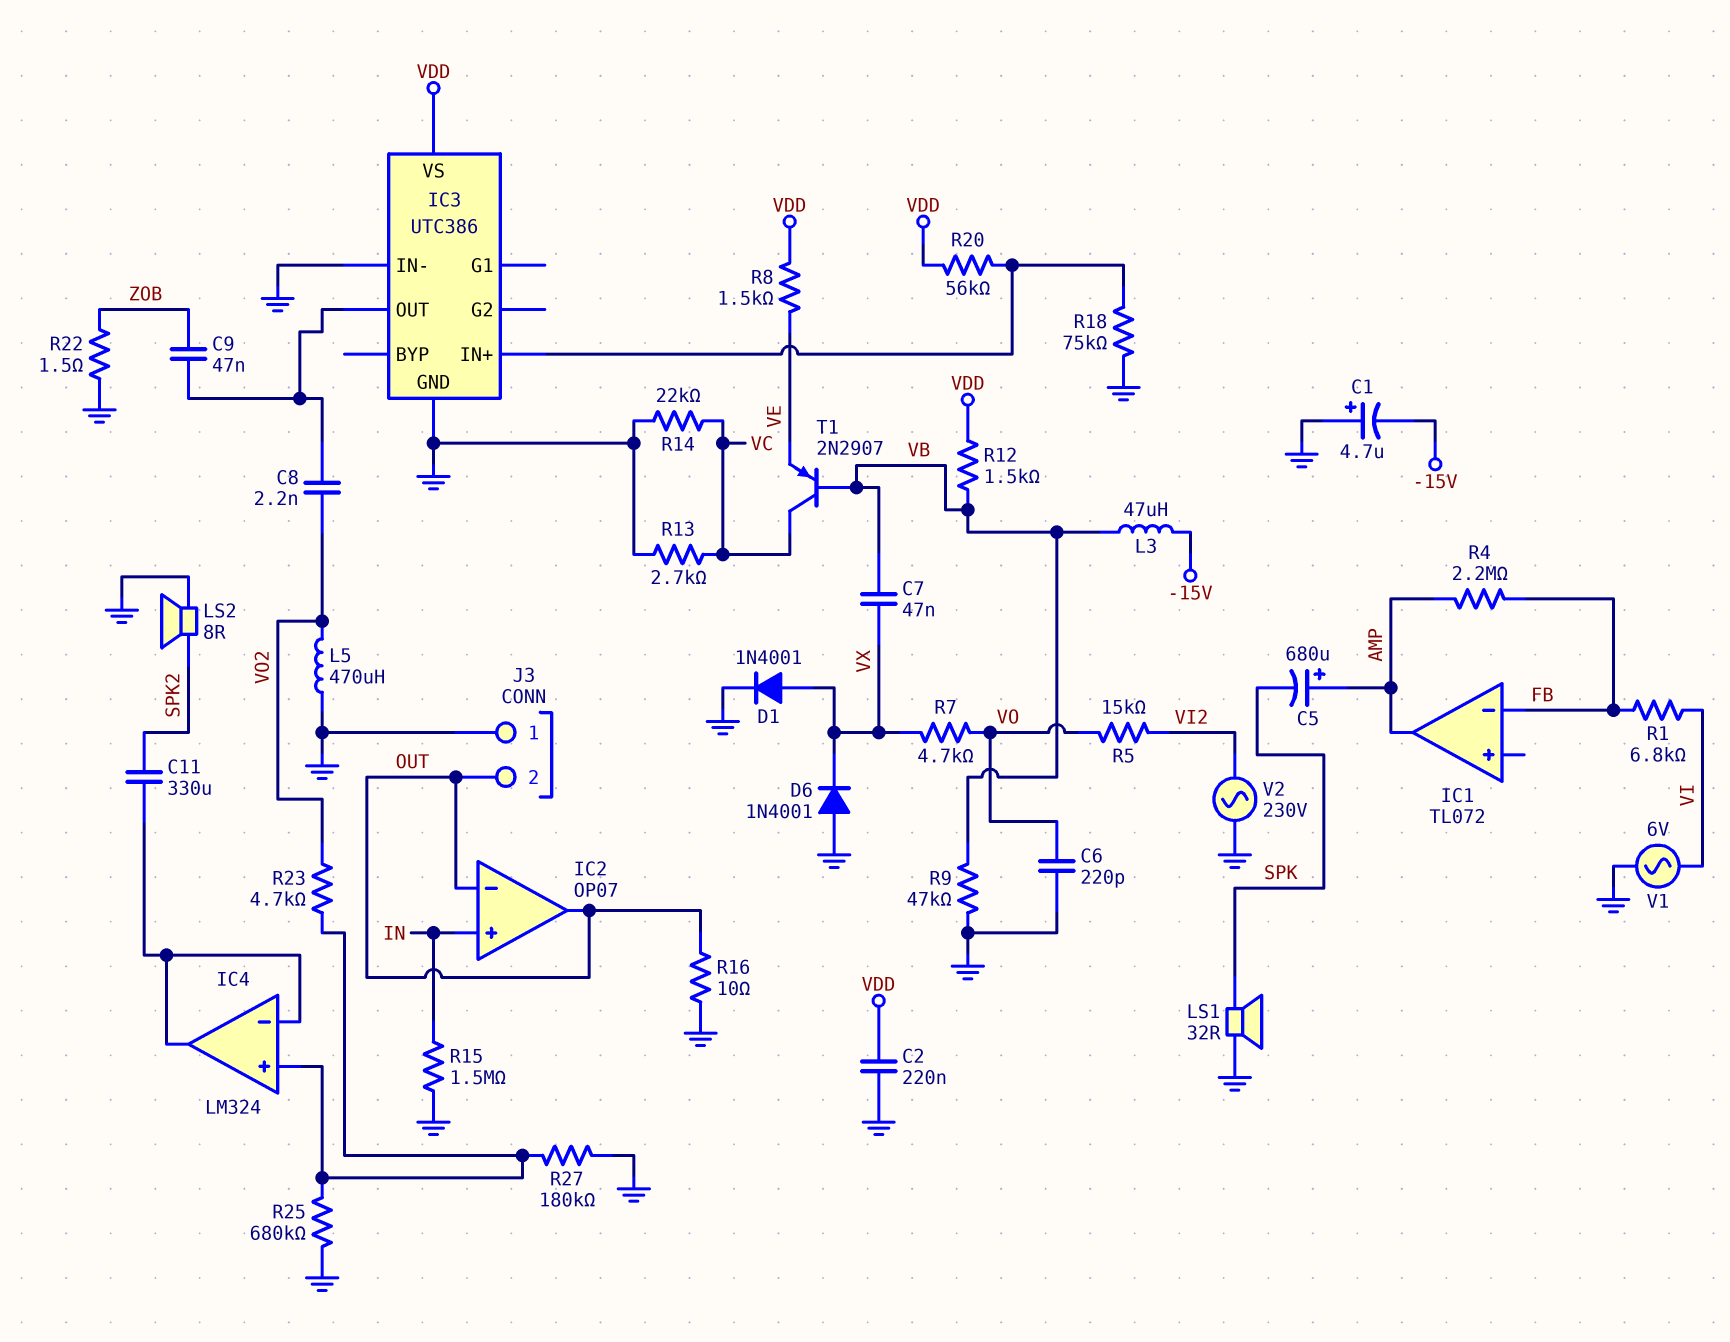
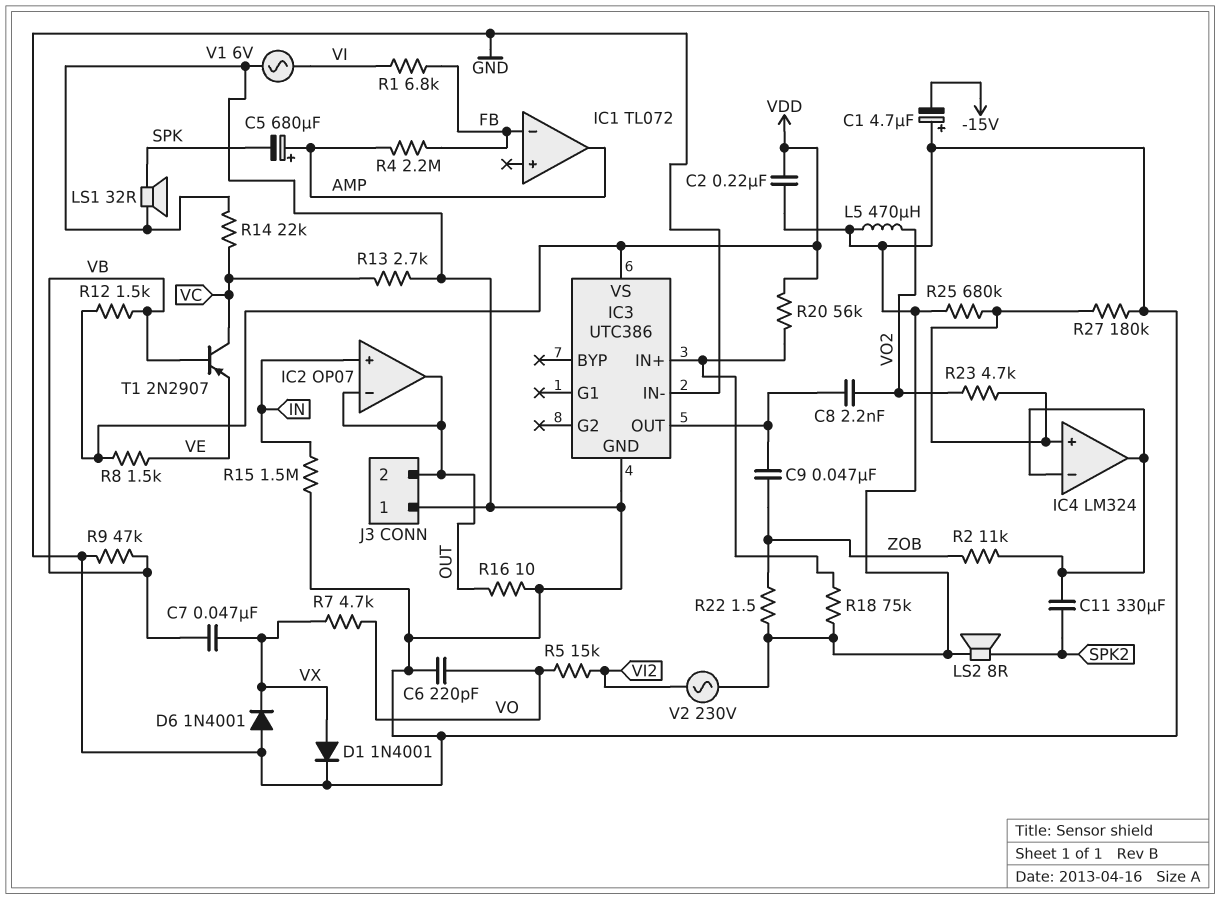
L3: 47uH (-15V, VB) -> none
R2: none -> 11k (IC4/in-, ZOB)

